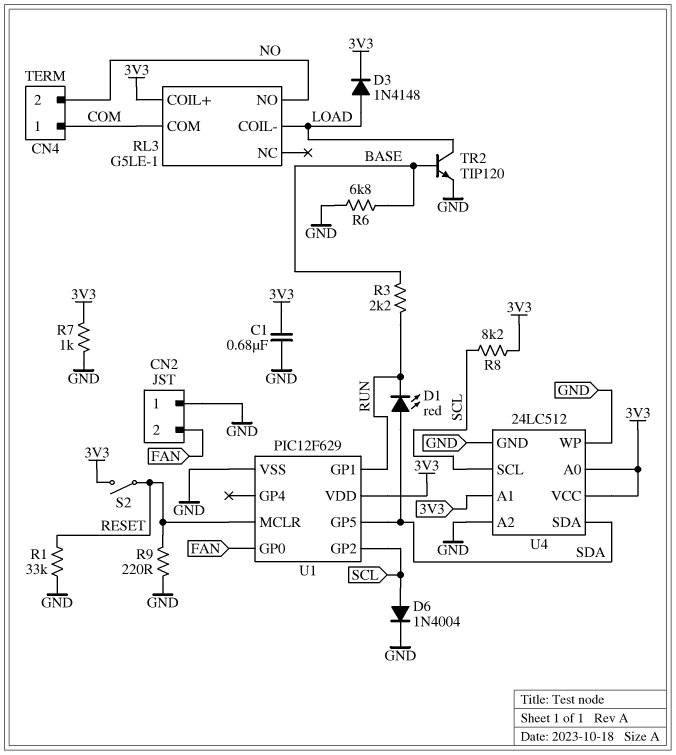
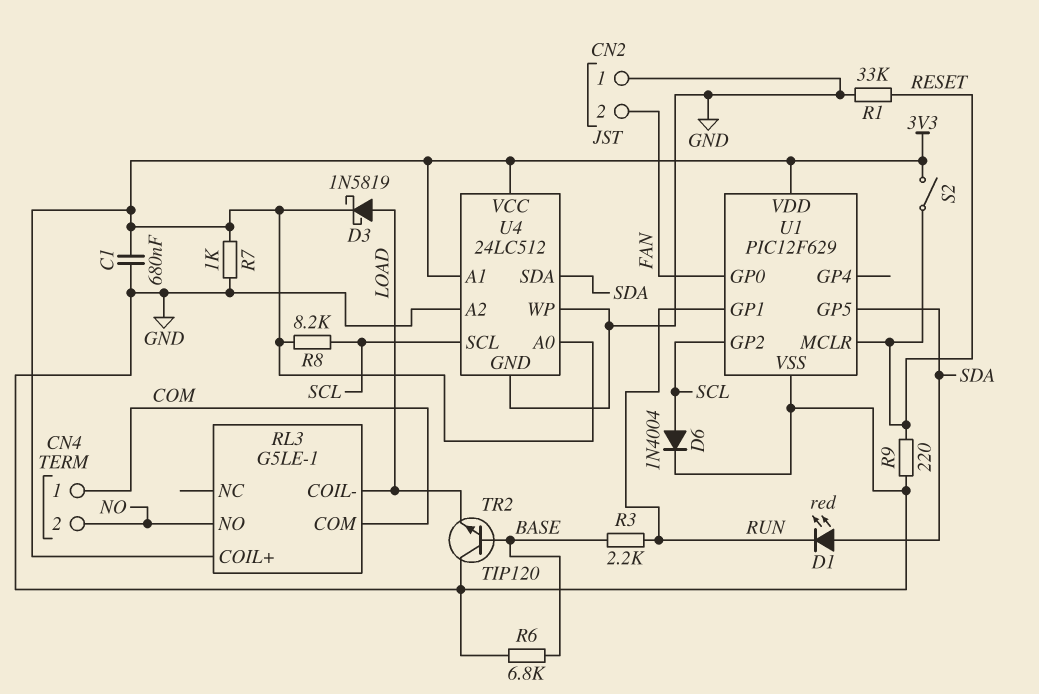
D3: diode 1N4148 (A LOAD, K 3V3) -> schottky 1N5819 (A LOAD, K 3V3)
TR2: NPN TIP120 (B BASE, C LOAD, E GND) -> NPN TIP120 (B BASE, C GND, E LOAD)

